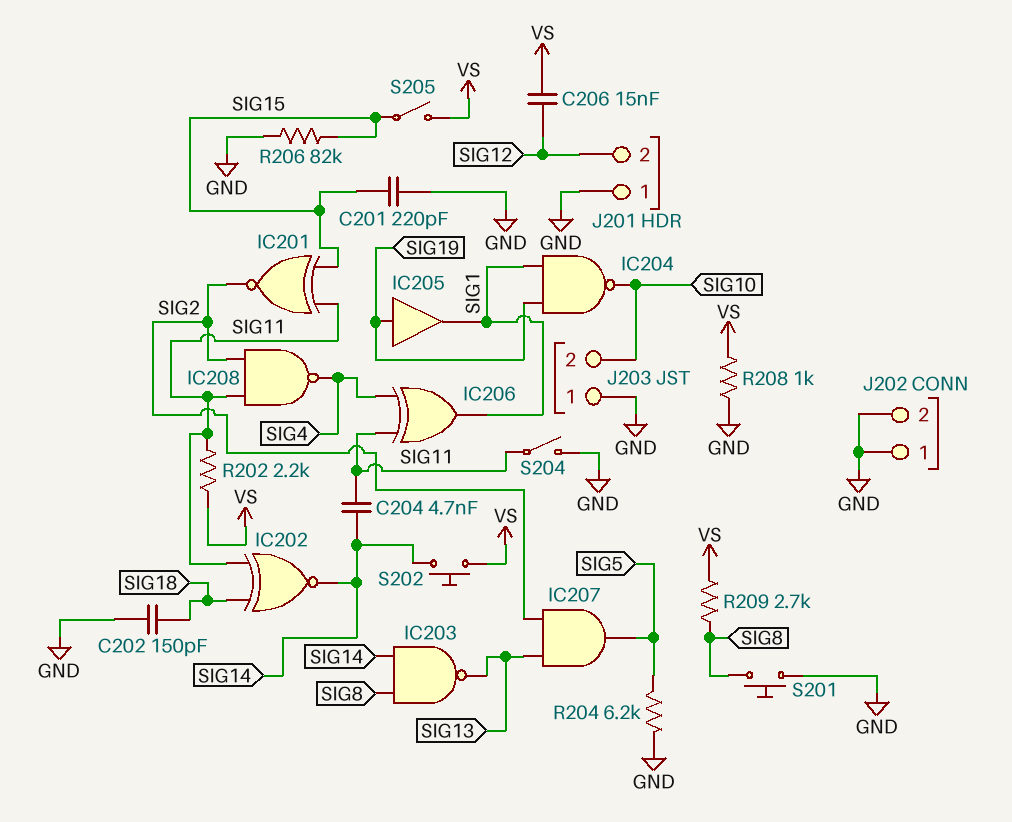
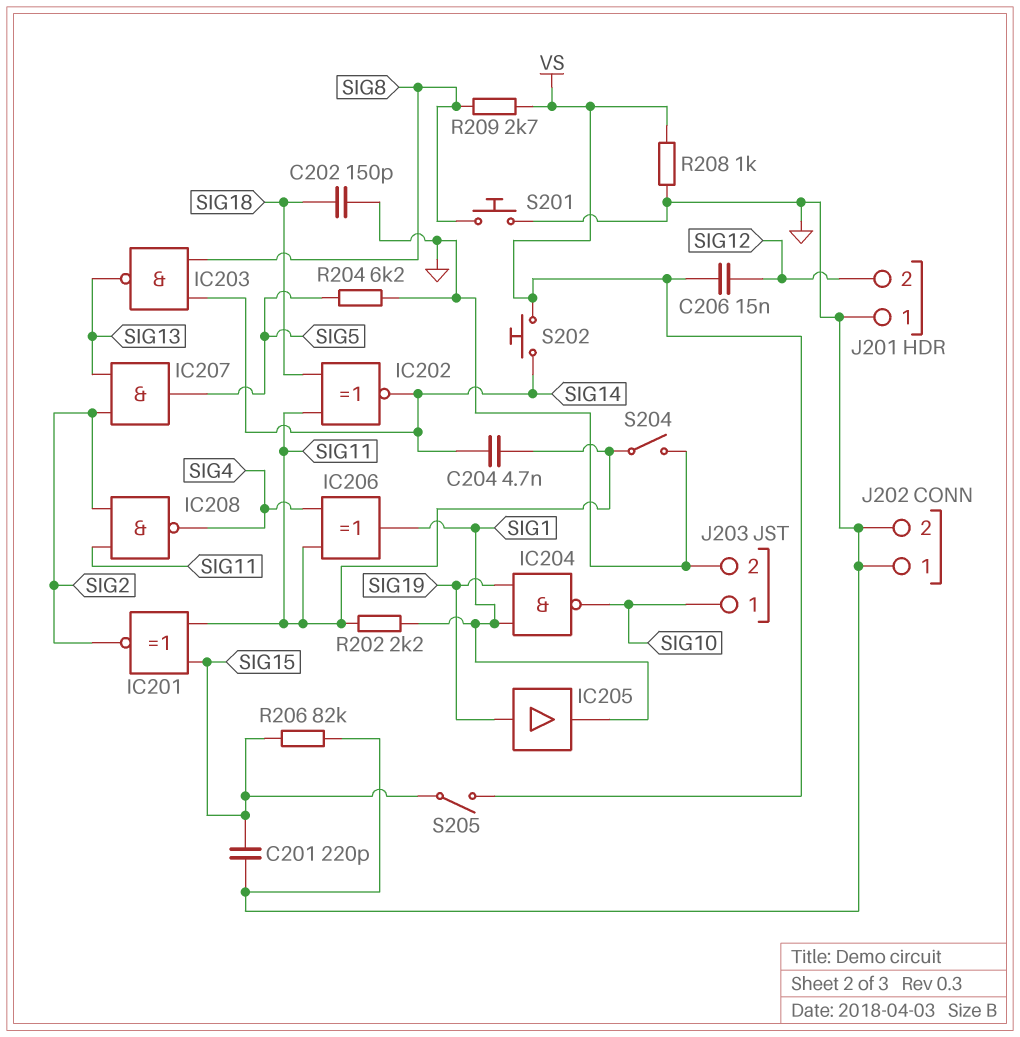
J203 pin 1: GND -> SIG10
J203 pin 2: SIG10 -> GND
R202: 2.2k (SIG11, VS) -> 2.2k (SIG1, SIG11)

